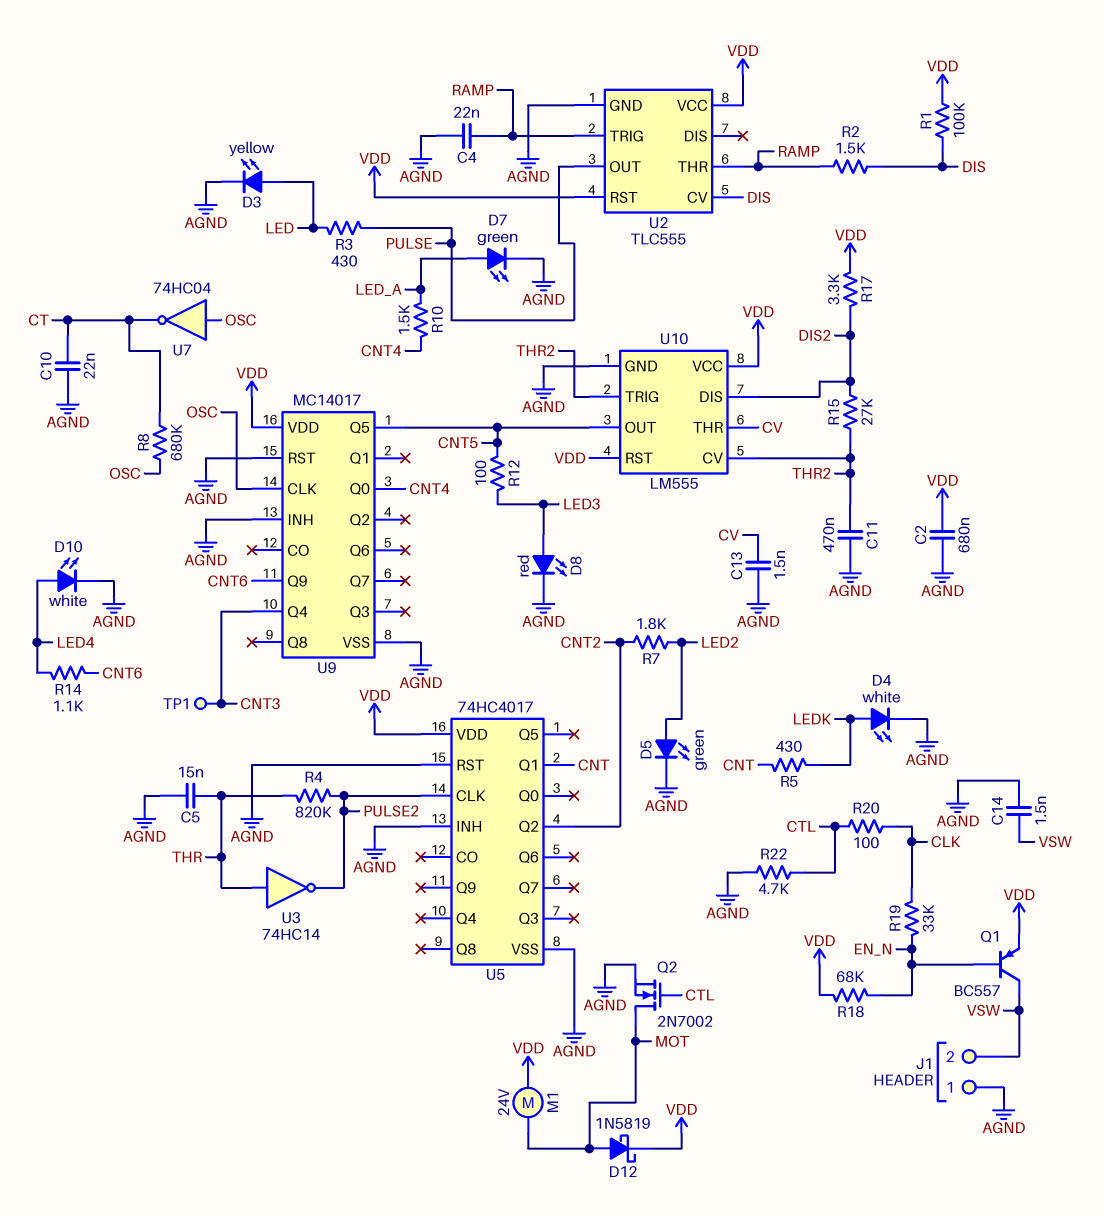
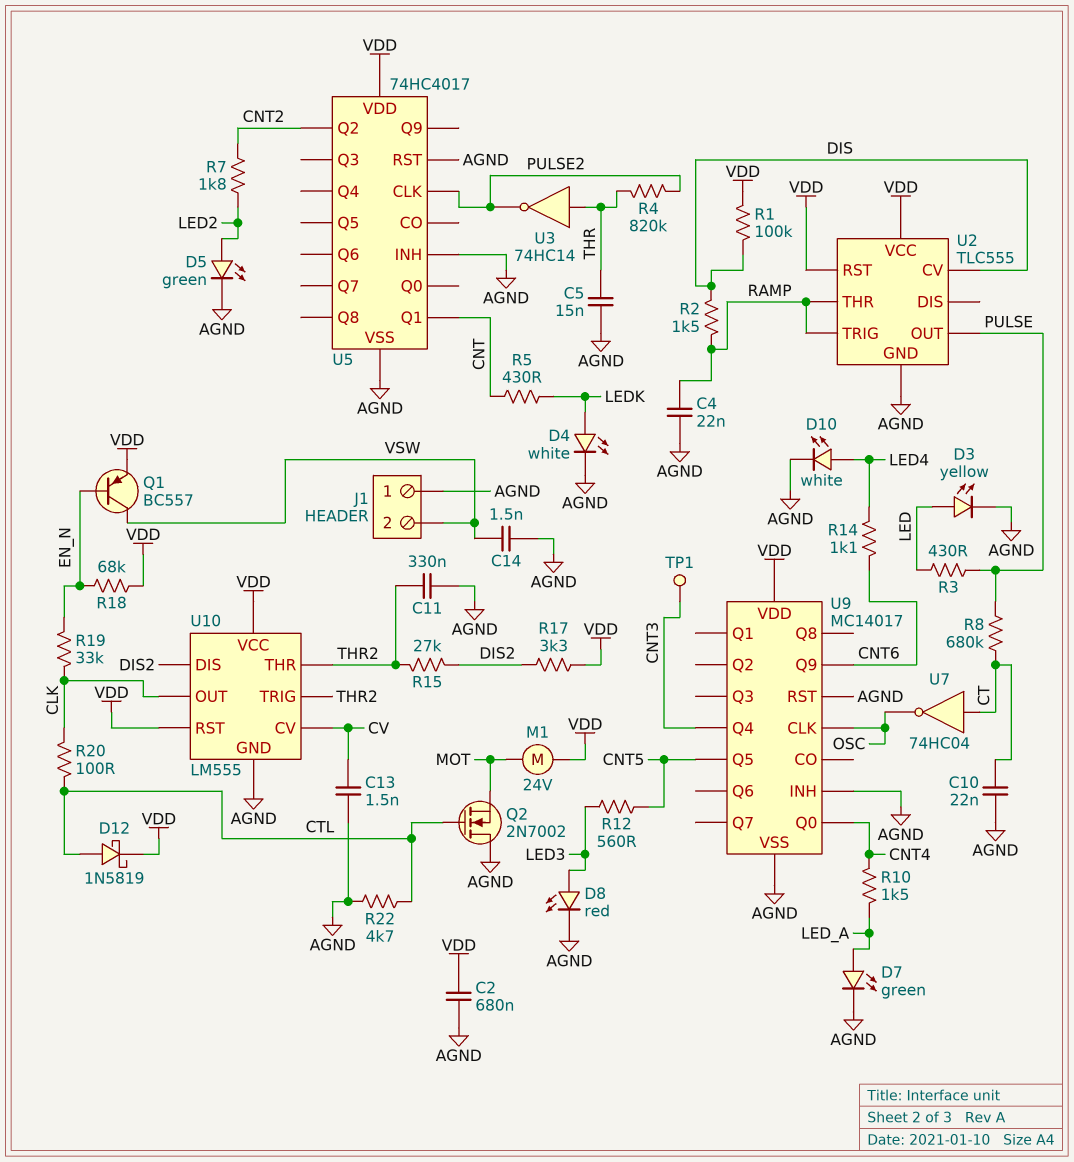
C11: 470nF (AGND, THR2) -> 330nF (AGND, THR2)
D12: schottky 1N5819 (A MOT, K VDD) -> schottky 1N5819 (A CTL, K VDD)
Q2: NMOS 2N7002 (G CTL, D MOT, S AGND) -> NMOS 2N7002 (G CTL, D AGND, S MOT)
R8: 680k (CT, OSC) -> 680k (CT, PULSE)
R12: 100 (CNT5, LED3) -> 560 (CNT5, LED3)
U7: NOT 74HC04 (in OSC, out CT) -> NOT 74HC04 (in CT, out OSC)
U10 pin CV: THR2 -> CV
U10 pin OUT: CNT5 -> CLK
U10 pin THR: CV -> THR2

